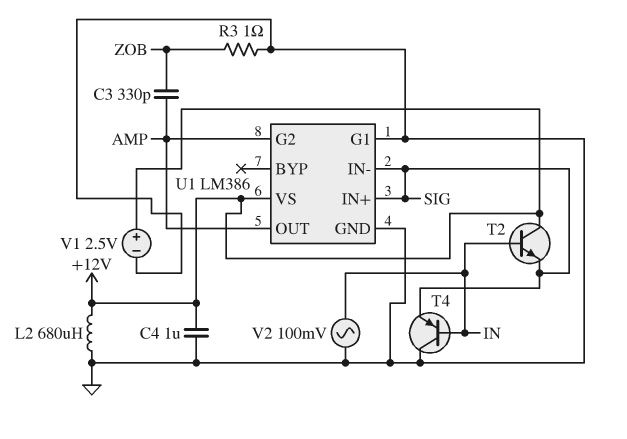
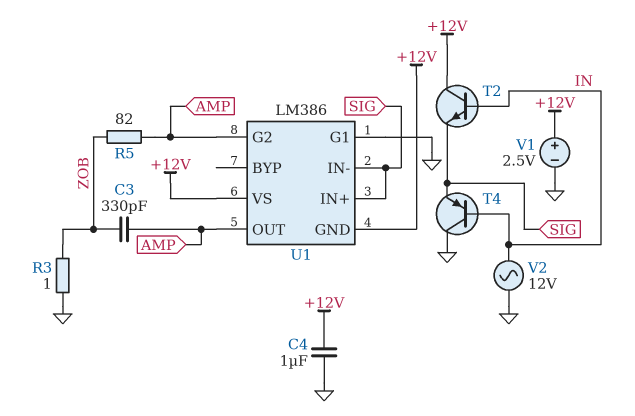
L2: 680uH (+12V, GND) -> none
R5: none -> 82 (AMP, ZOB)
U1 pin GND: GND -> +12V
V2: AC 100mV (GND, IN) -> AC 12V (GND, IN)

